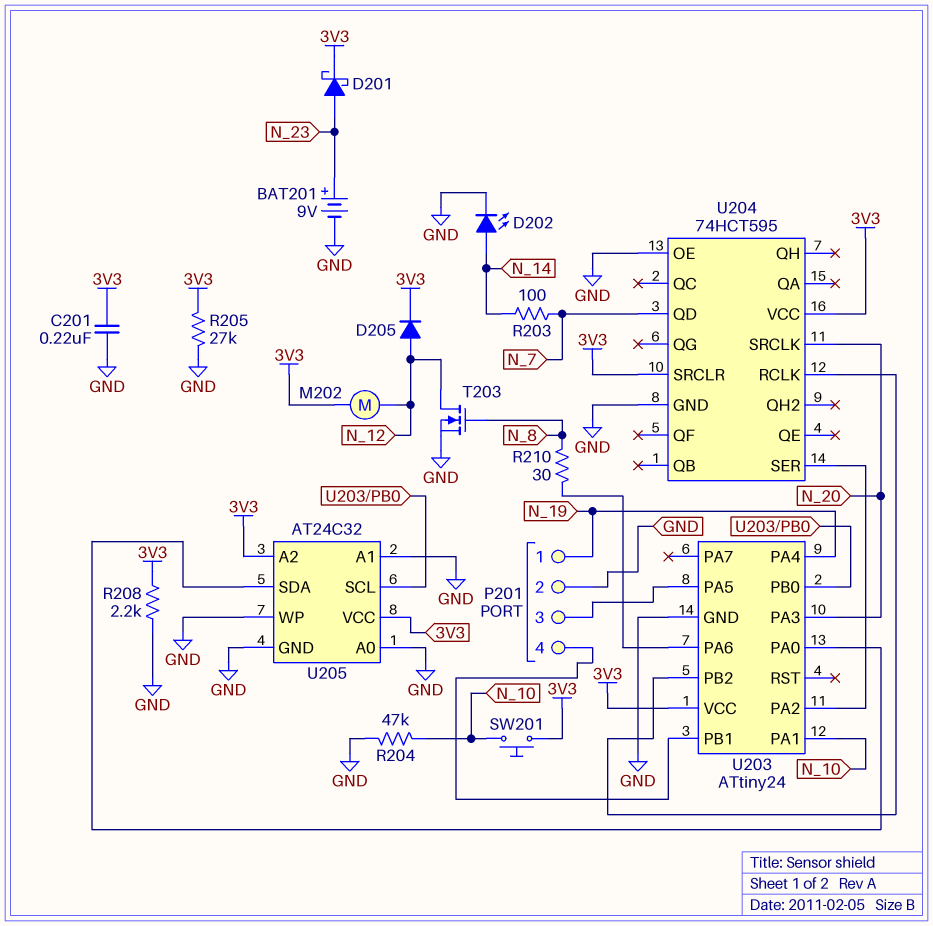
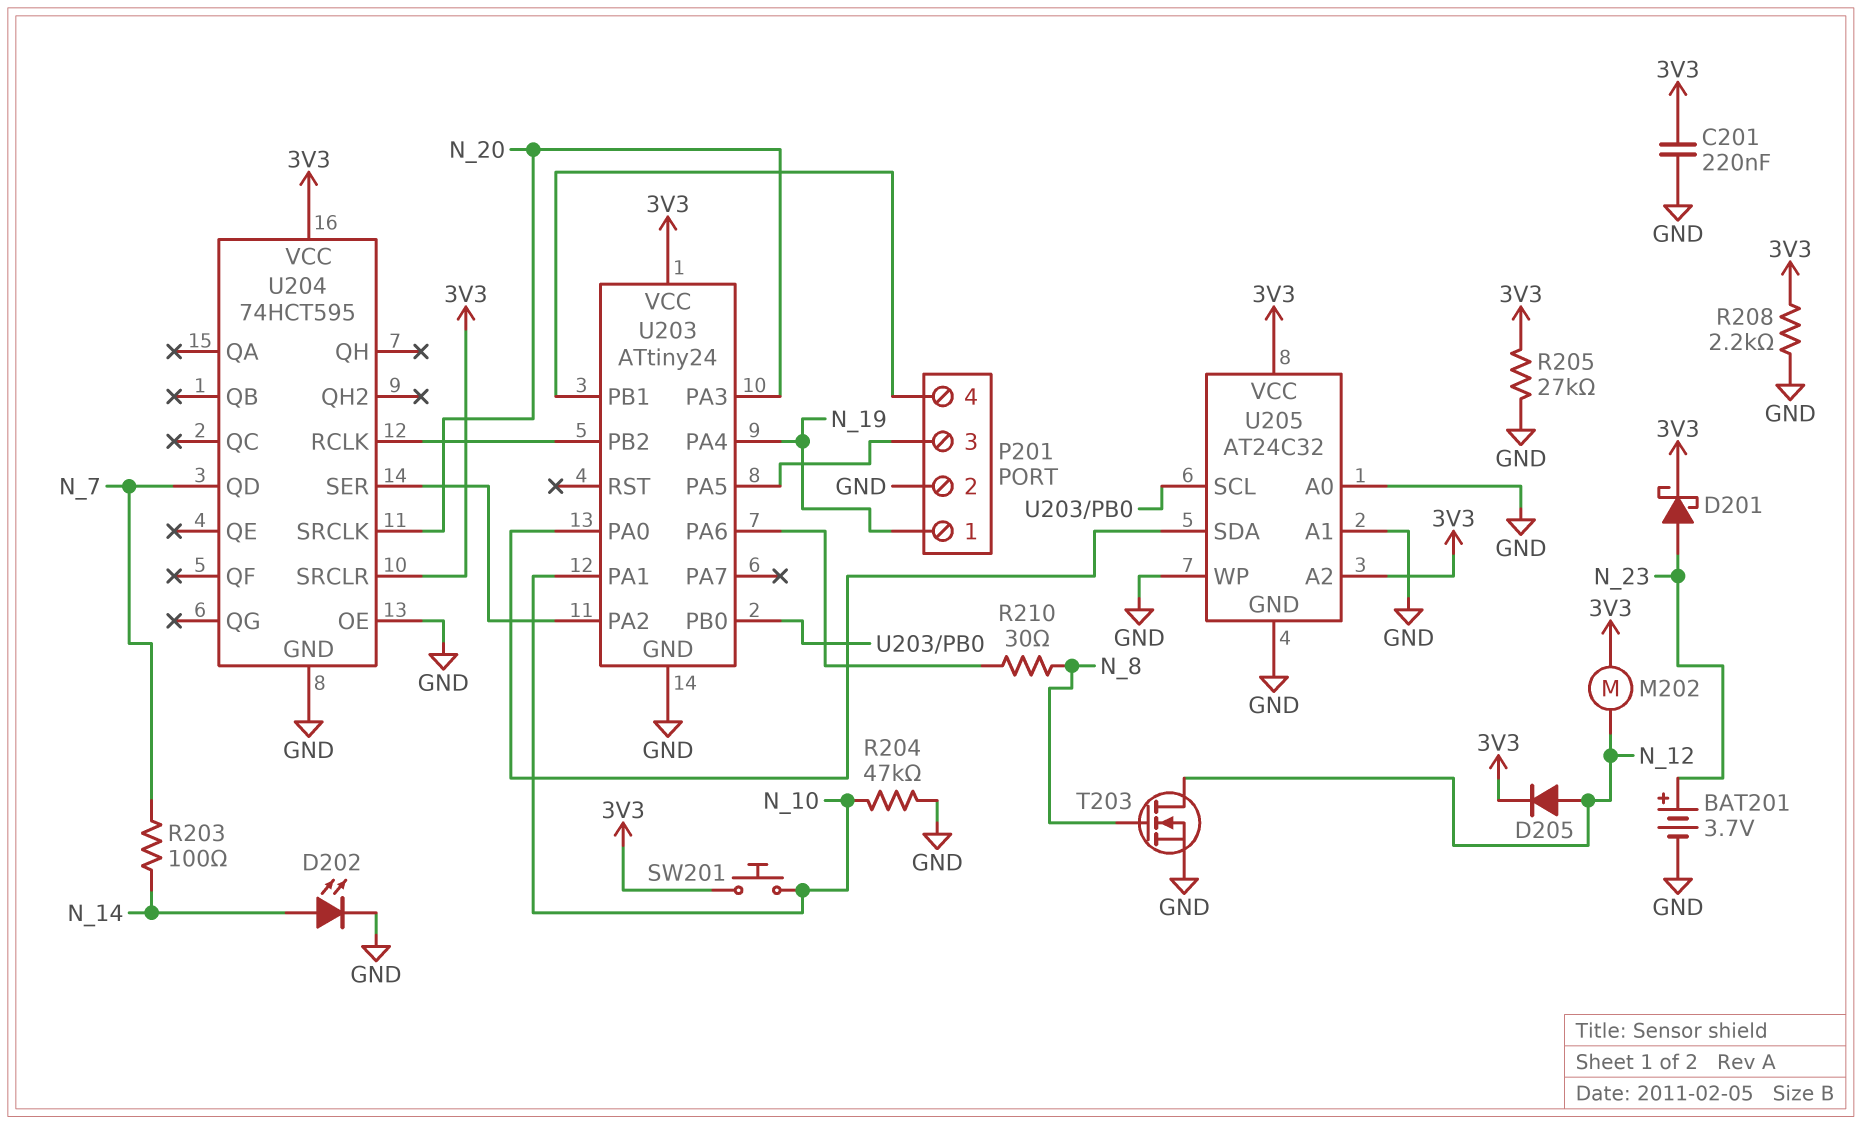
BAT201: 9V (plus N_23, minus GND) -> 3.7V (plus N_23, minus GND)

